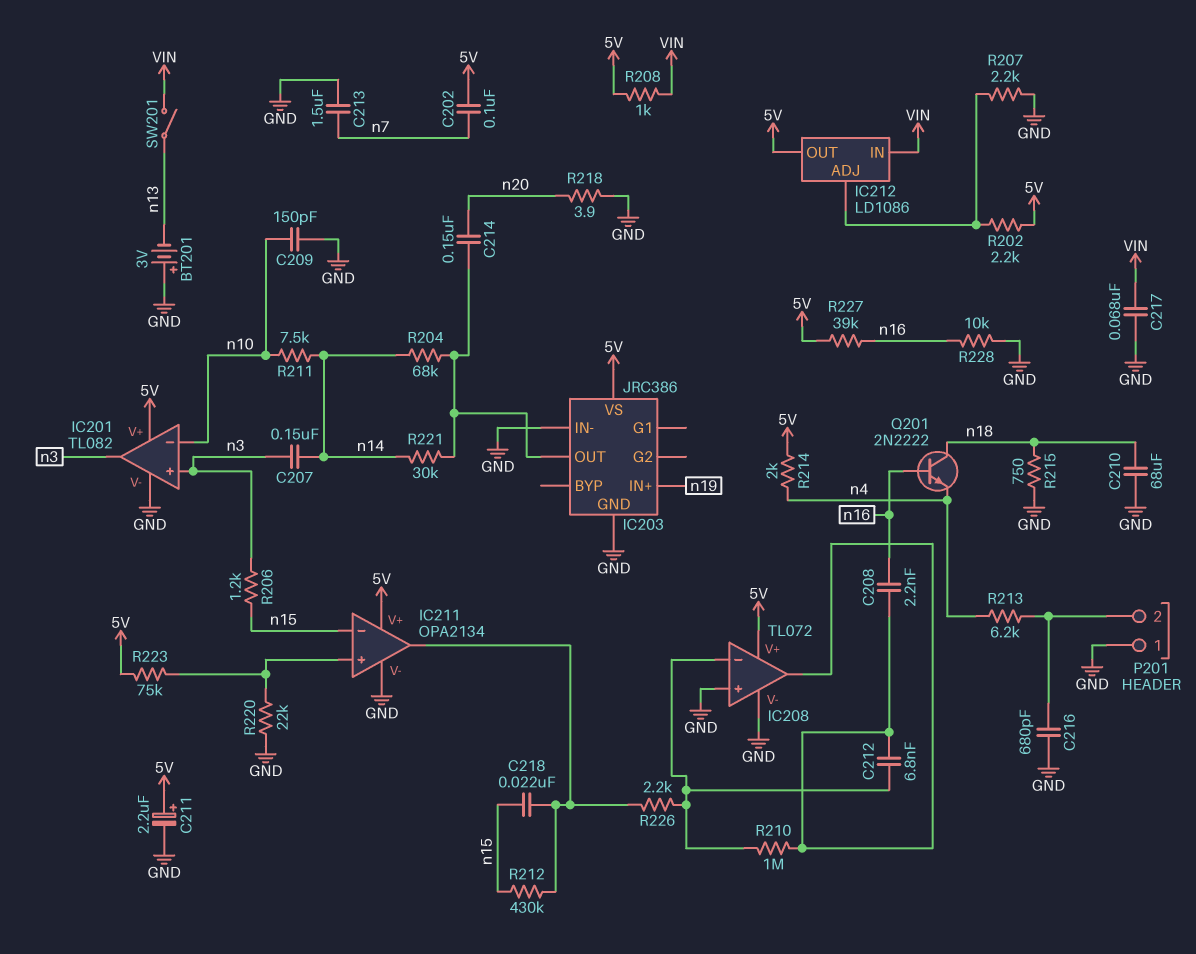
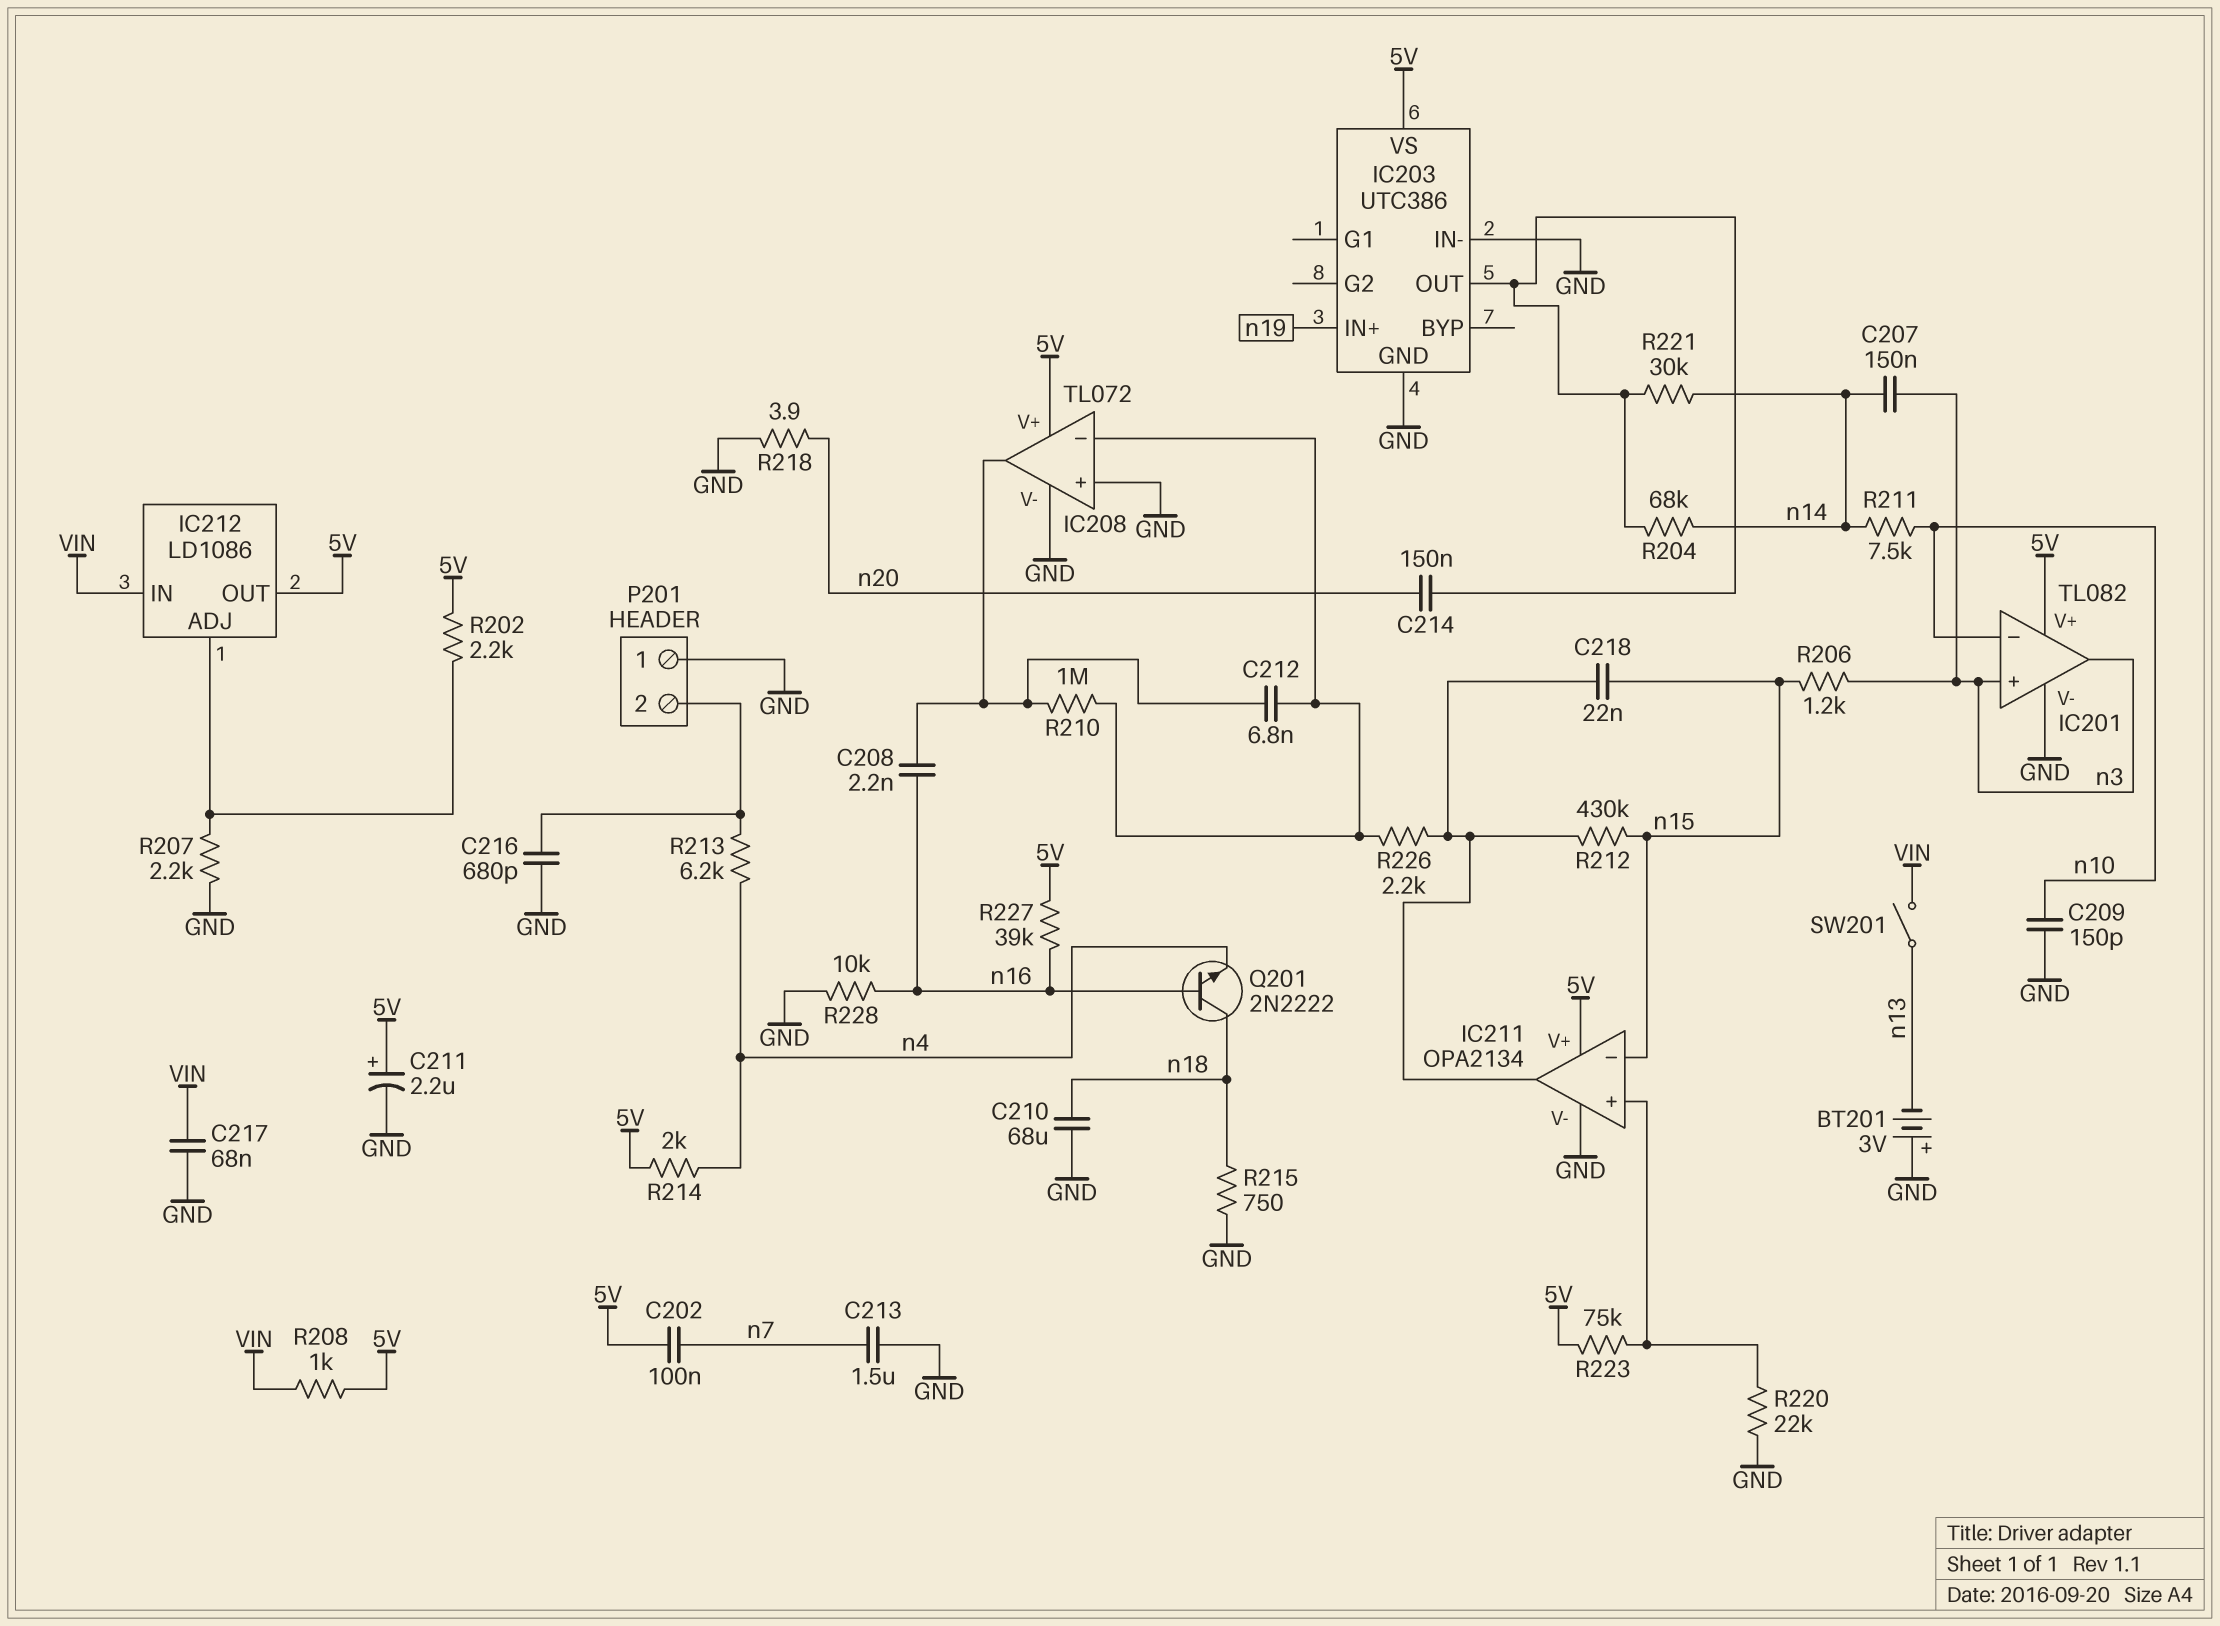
IC203: JRC386 -> UTC386

